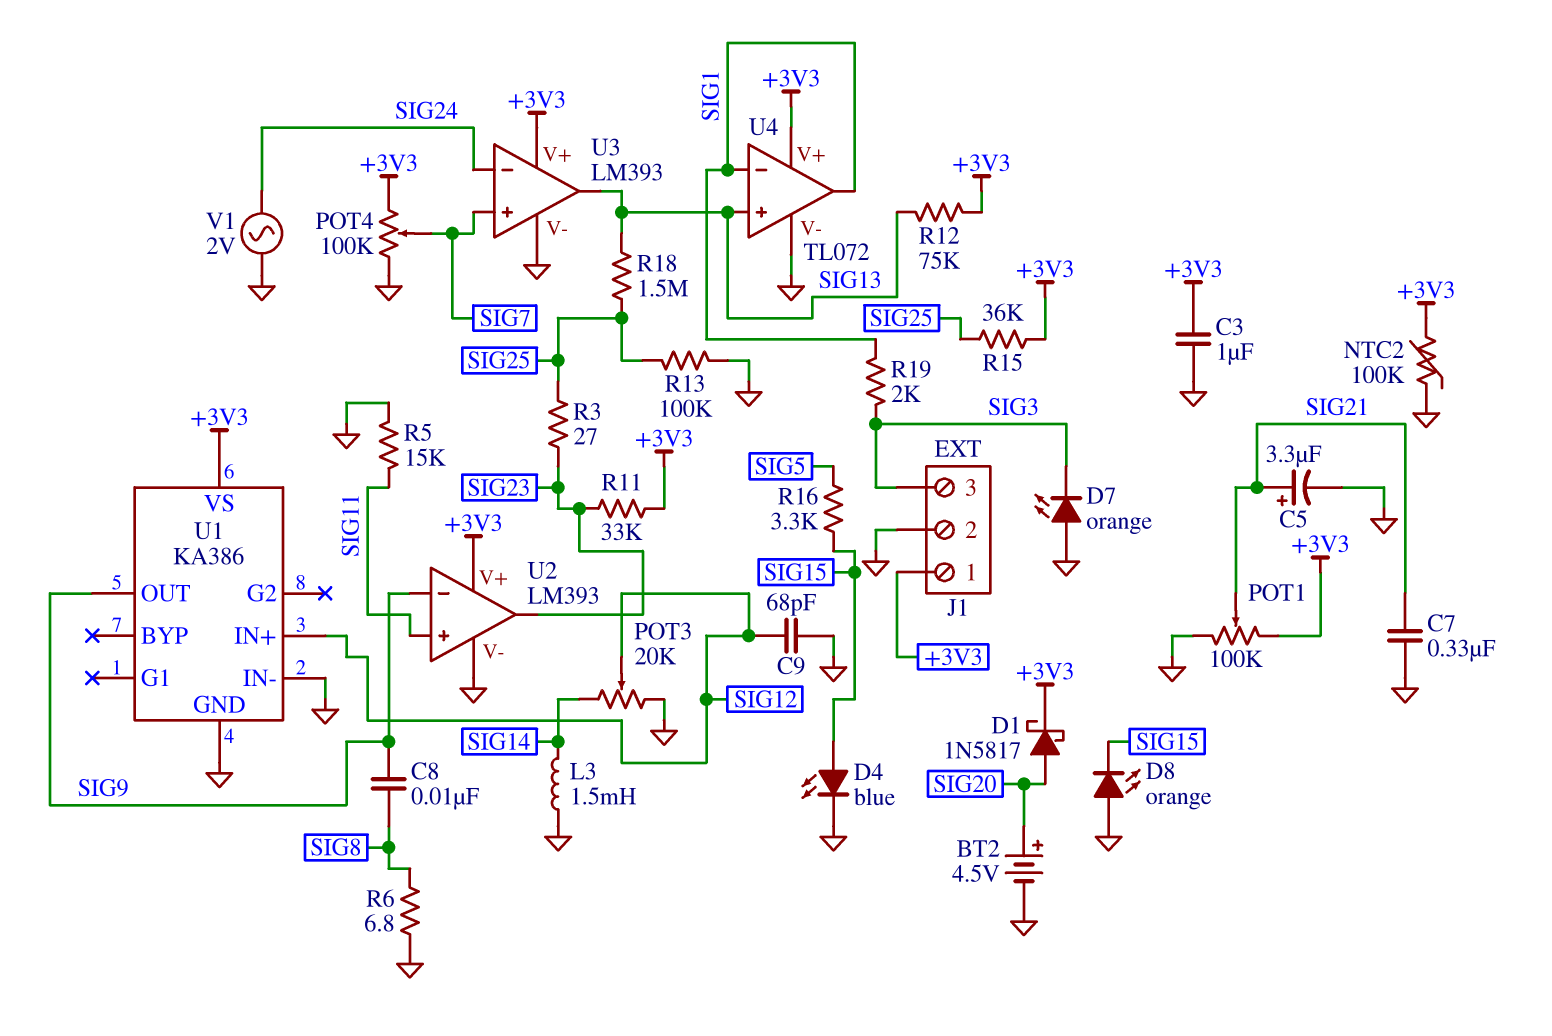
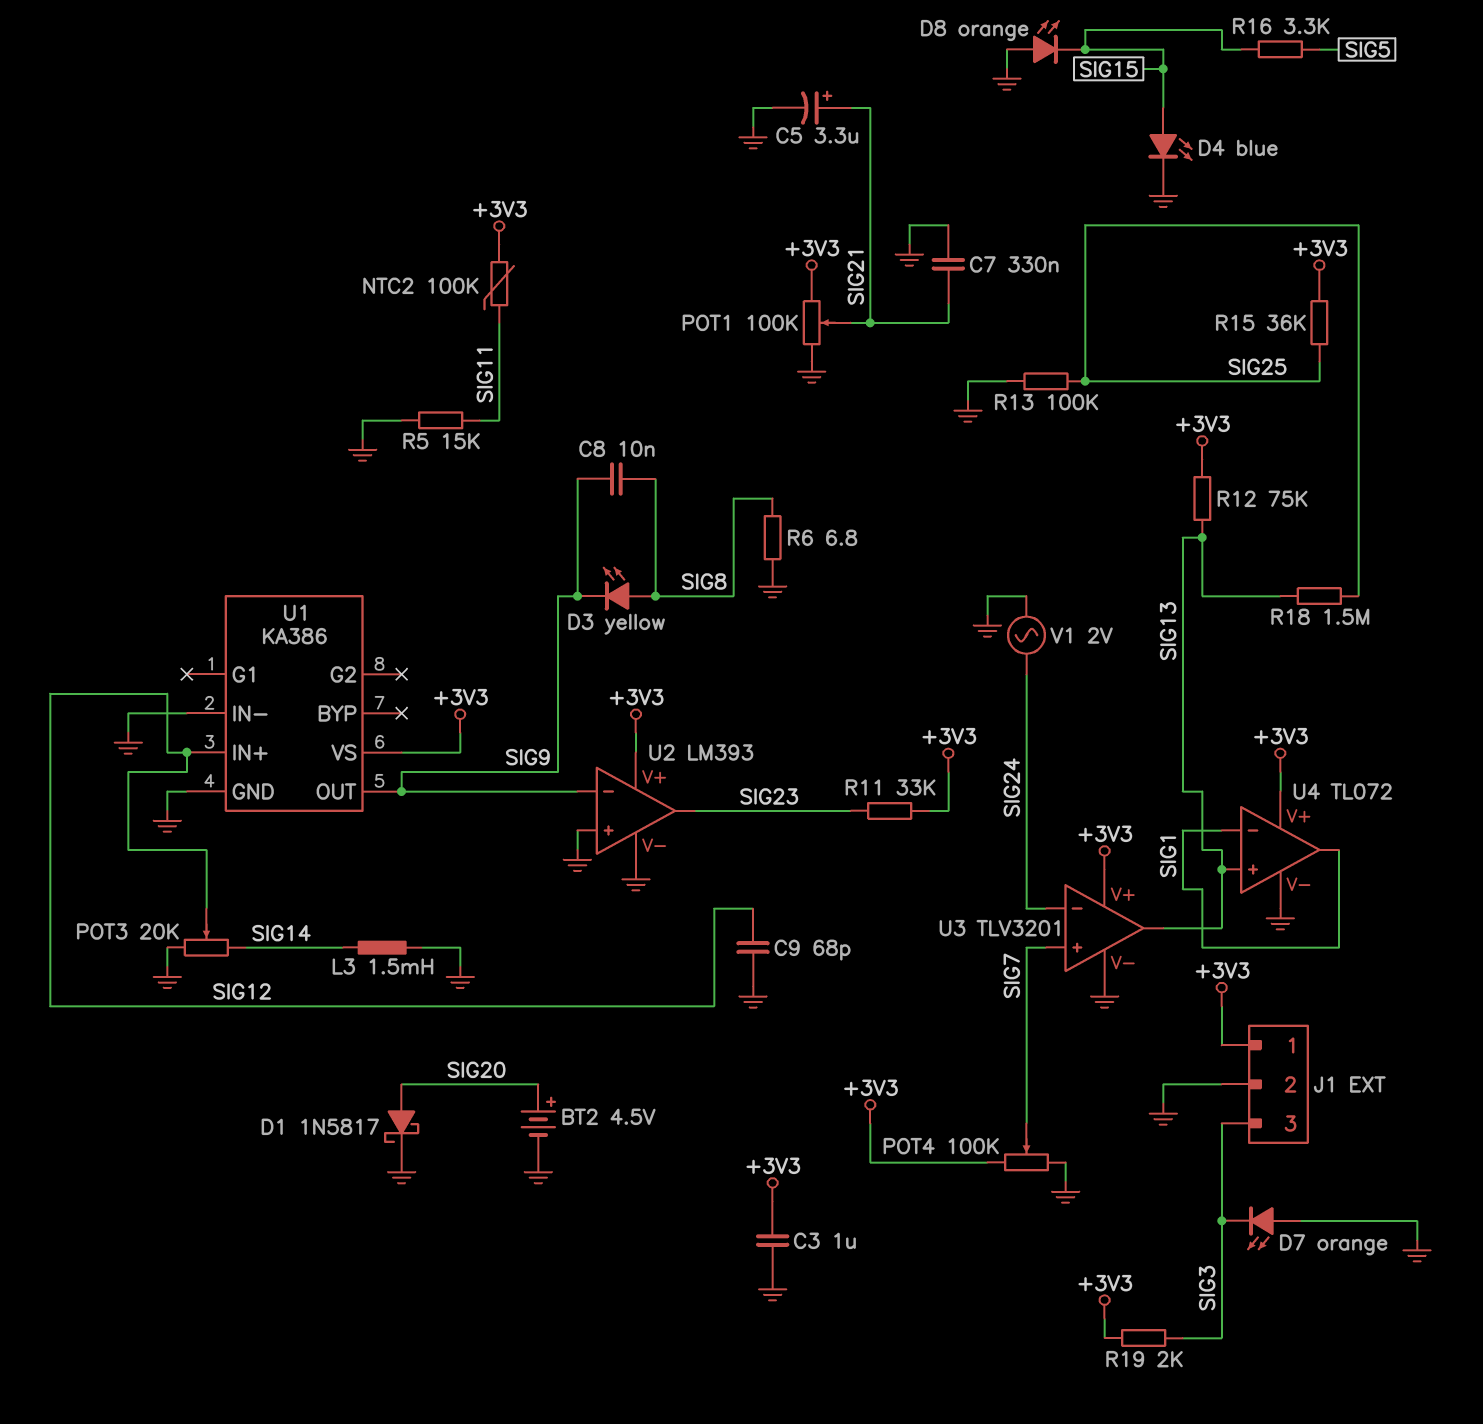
D1: schottky 1N5817 (A SIG20, K +3V3) -> schottky 1N5817 (A SIG20, K GND)
D3: none -> LED yellow (A SIG8, K SIG9)
NTC2: 100k (+3V3, GND) -> 100k (+3V3, SIG11)
R3: 27 (SIG23, SIG25) -> none
R19: 2k (SIG1, SIG3) -> 2k (+3V3, SIG3)
U2 pin in+: SIG11 -> GND
U3: LM393 -> TLV3201

